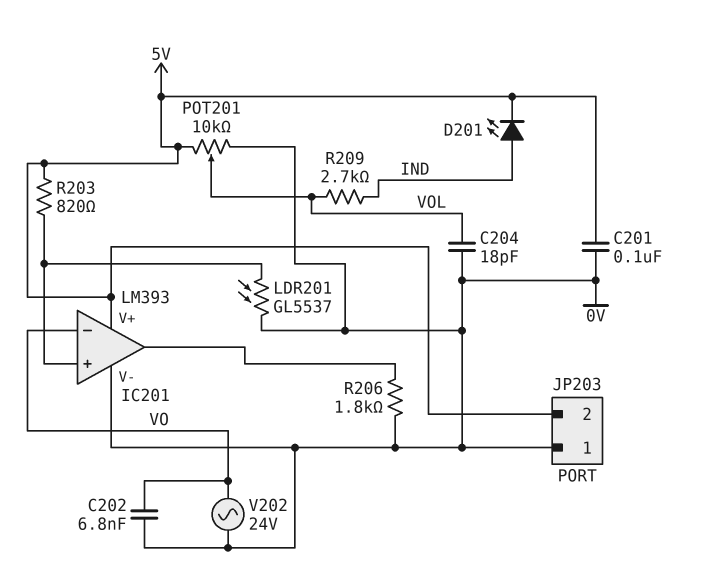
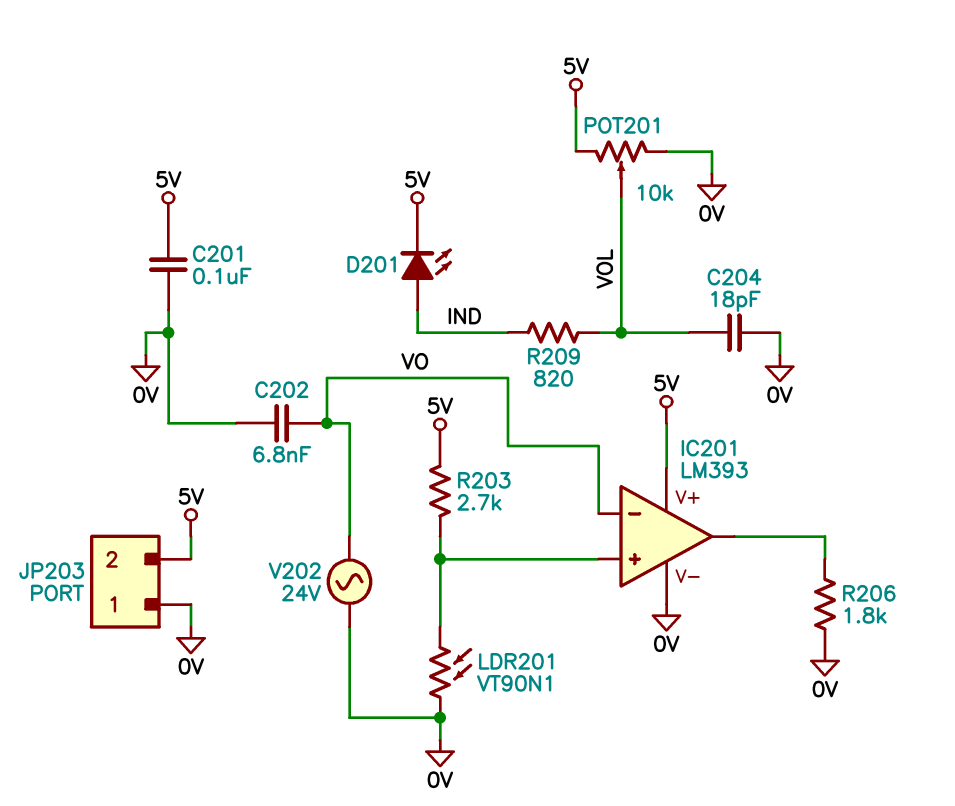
LDR201: GL5537 (0V, IC201/in+) -> VT90N1 (0V, IC201/in+)
R203: 820 (5V, IC201/in+) -> 2.7k (5V, IC201/in+)
R209: 2.7k (IND, VOL) -> 820 (IND, VOL)

